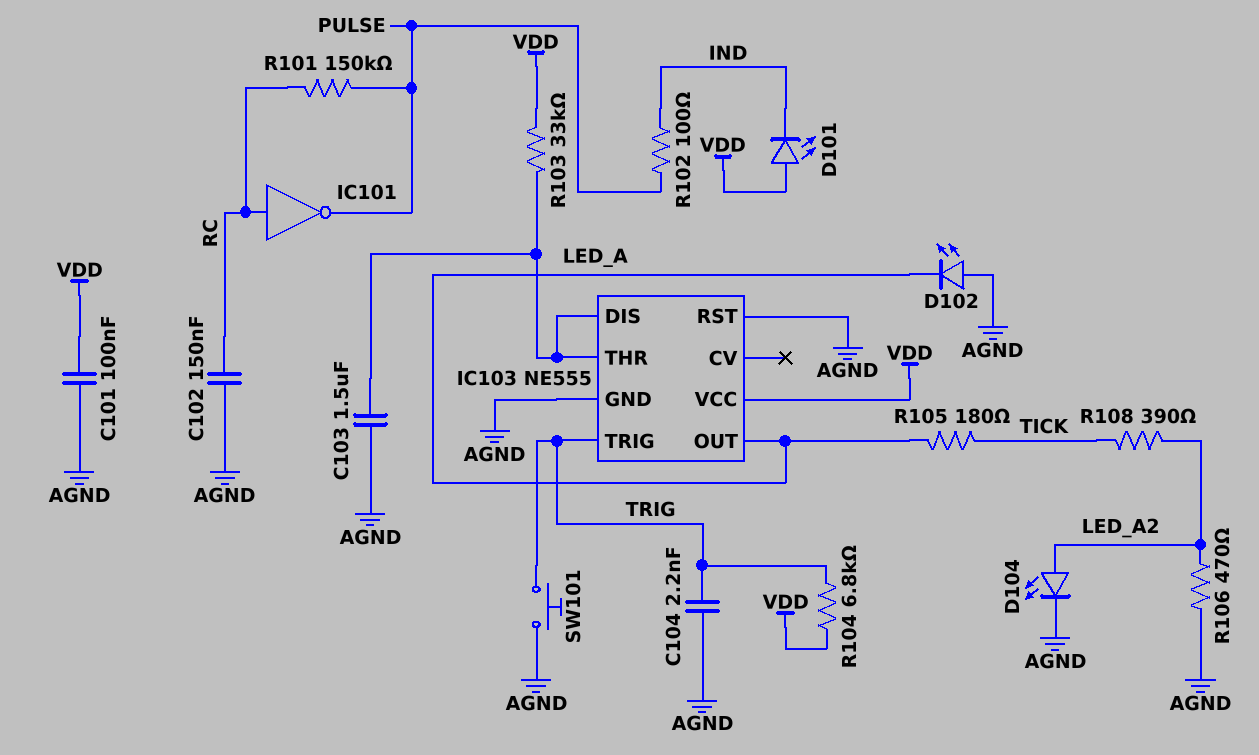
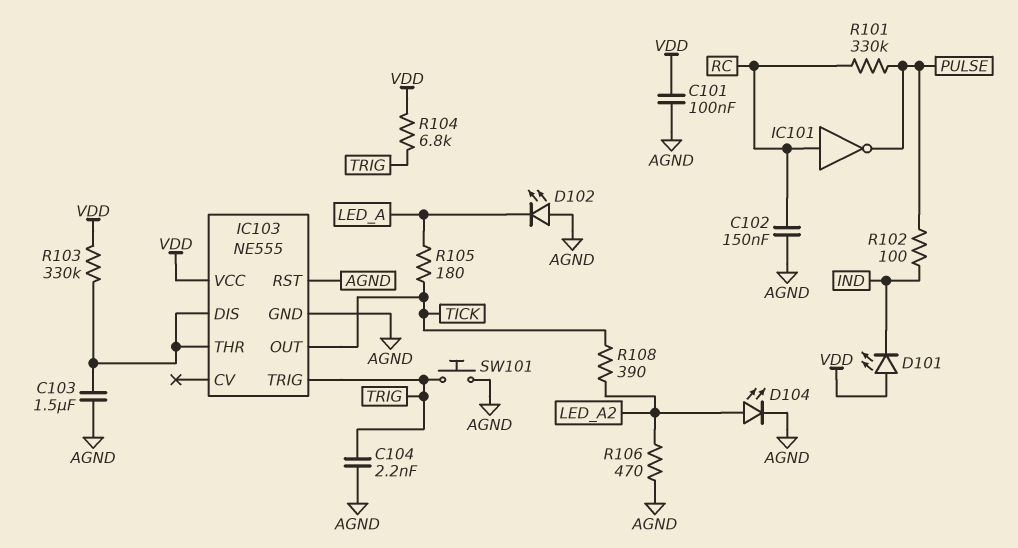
IC103 pin OUT: LED_A -> TICK
R101: 150k (PULSE, RC) -> 330k (PULSE, RC)
R103: 33k (IC103/DIS, VDD) -> 330k (IC103/DIS, VDD)

